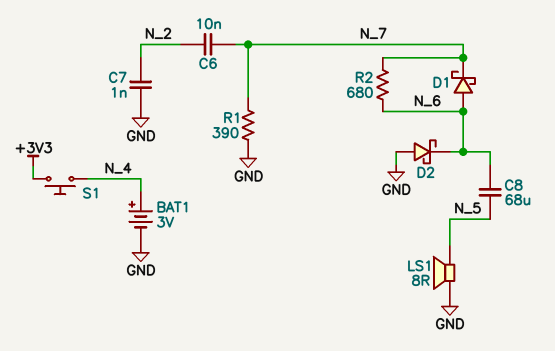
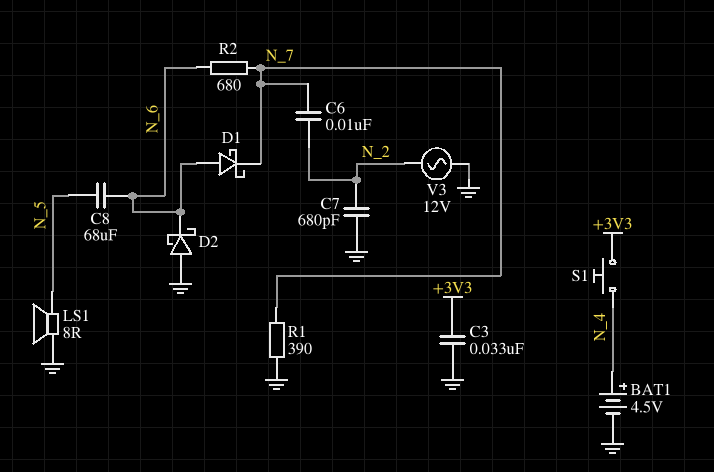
BAT1: 3V (plus N_4, minus GND) -> 4.5V (plus N_4, minus GND)
C3: none -> 33nF (+3V3, GND)
C7: 1nF (GND, N_2) -> 680pF (GND, N_2)
V3: none -> AC 12V (GND, N_2)

